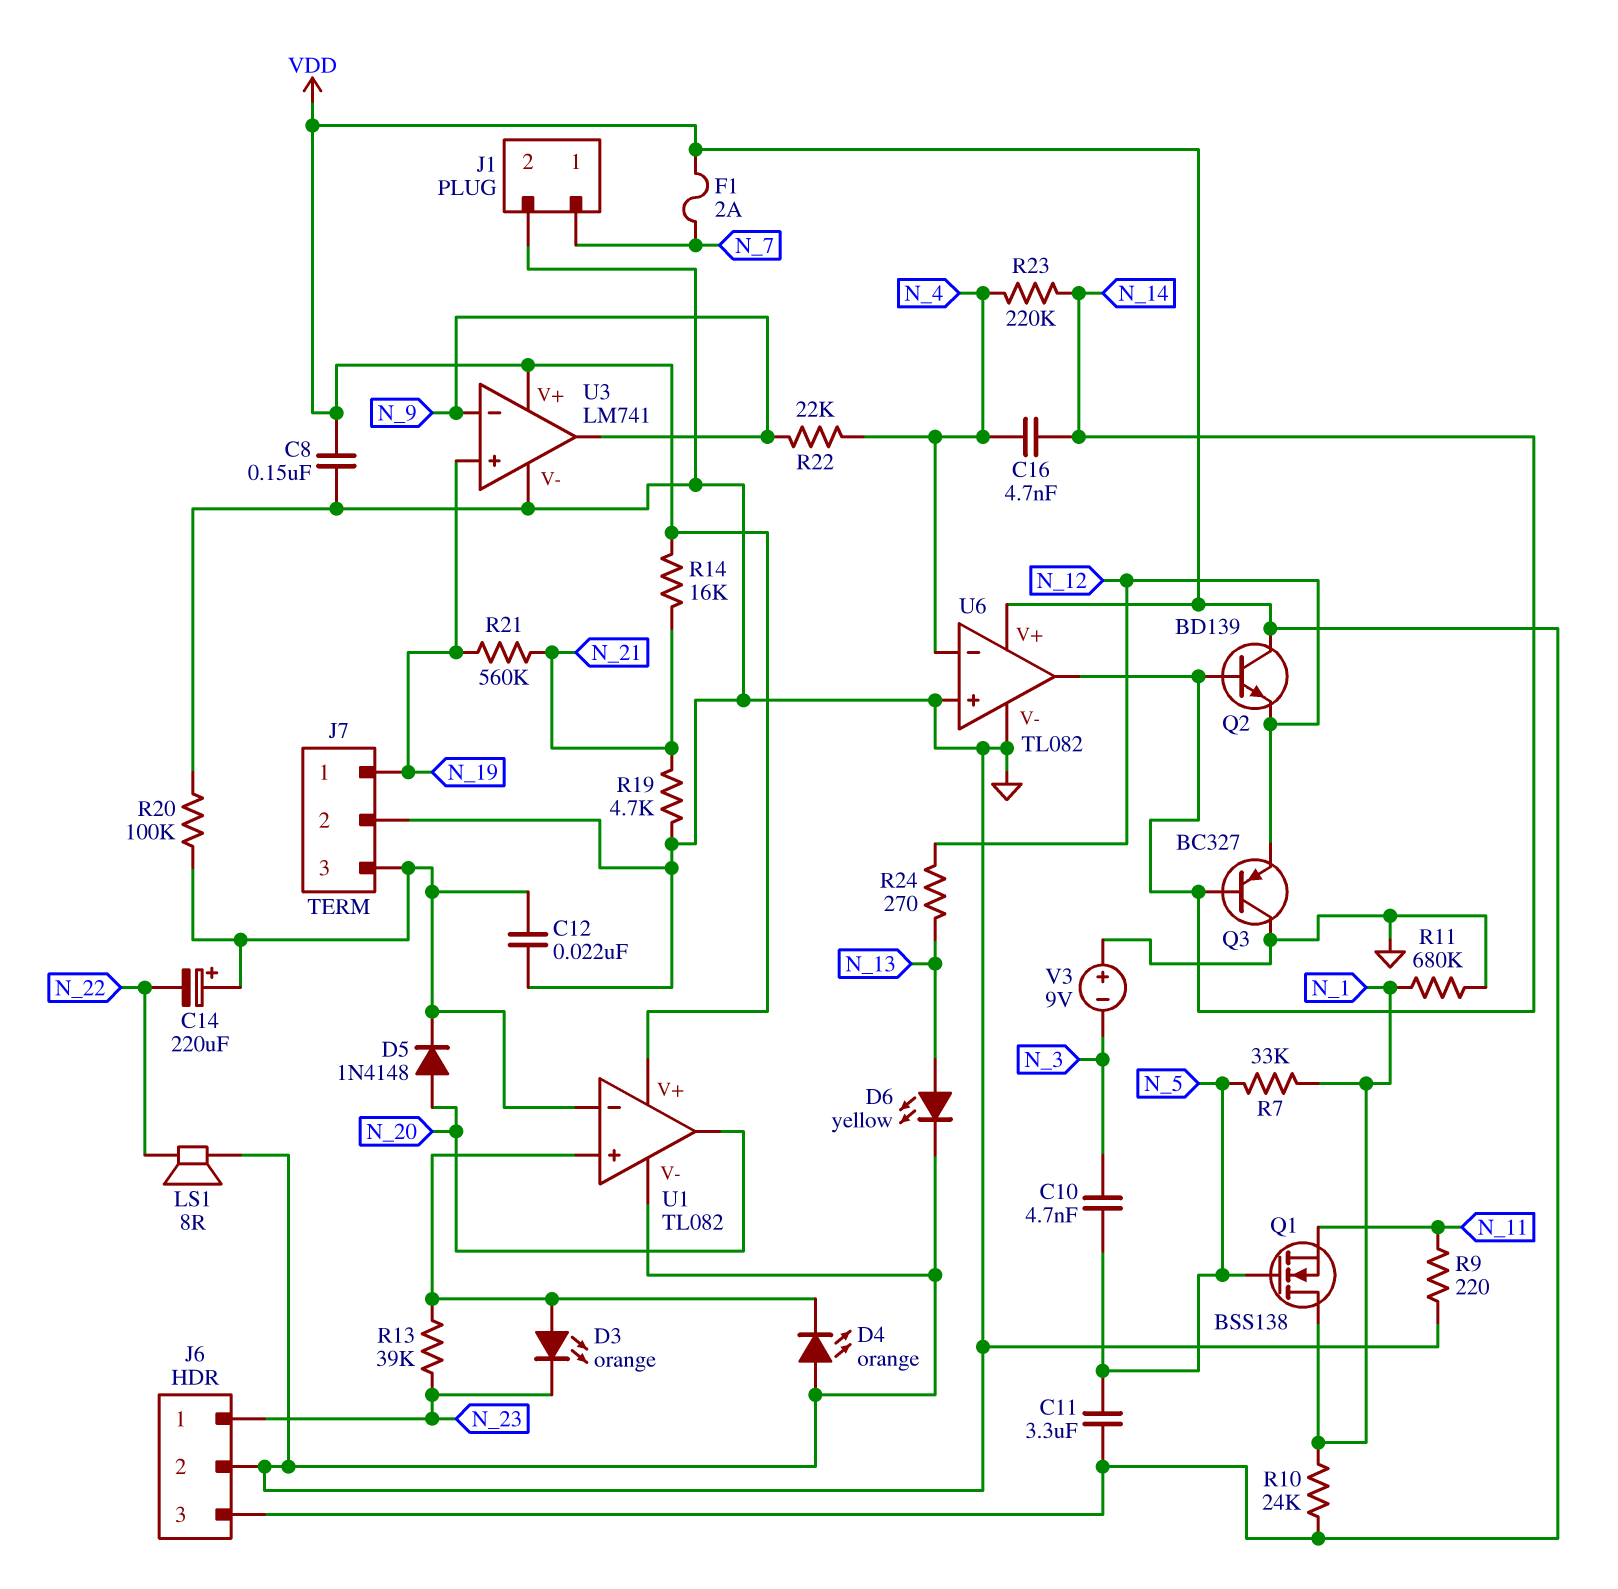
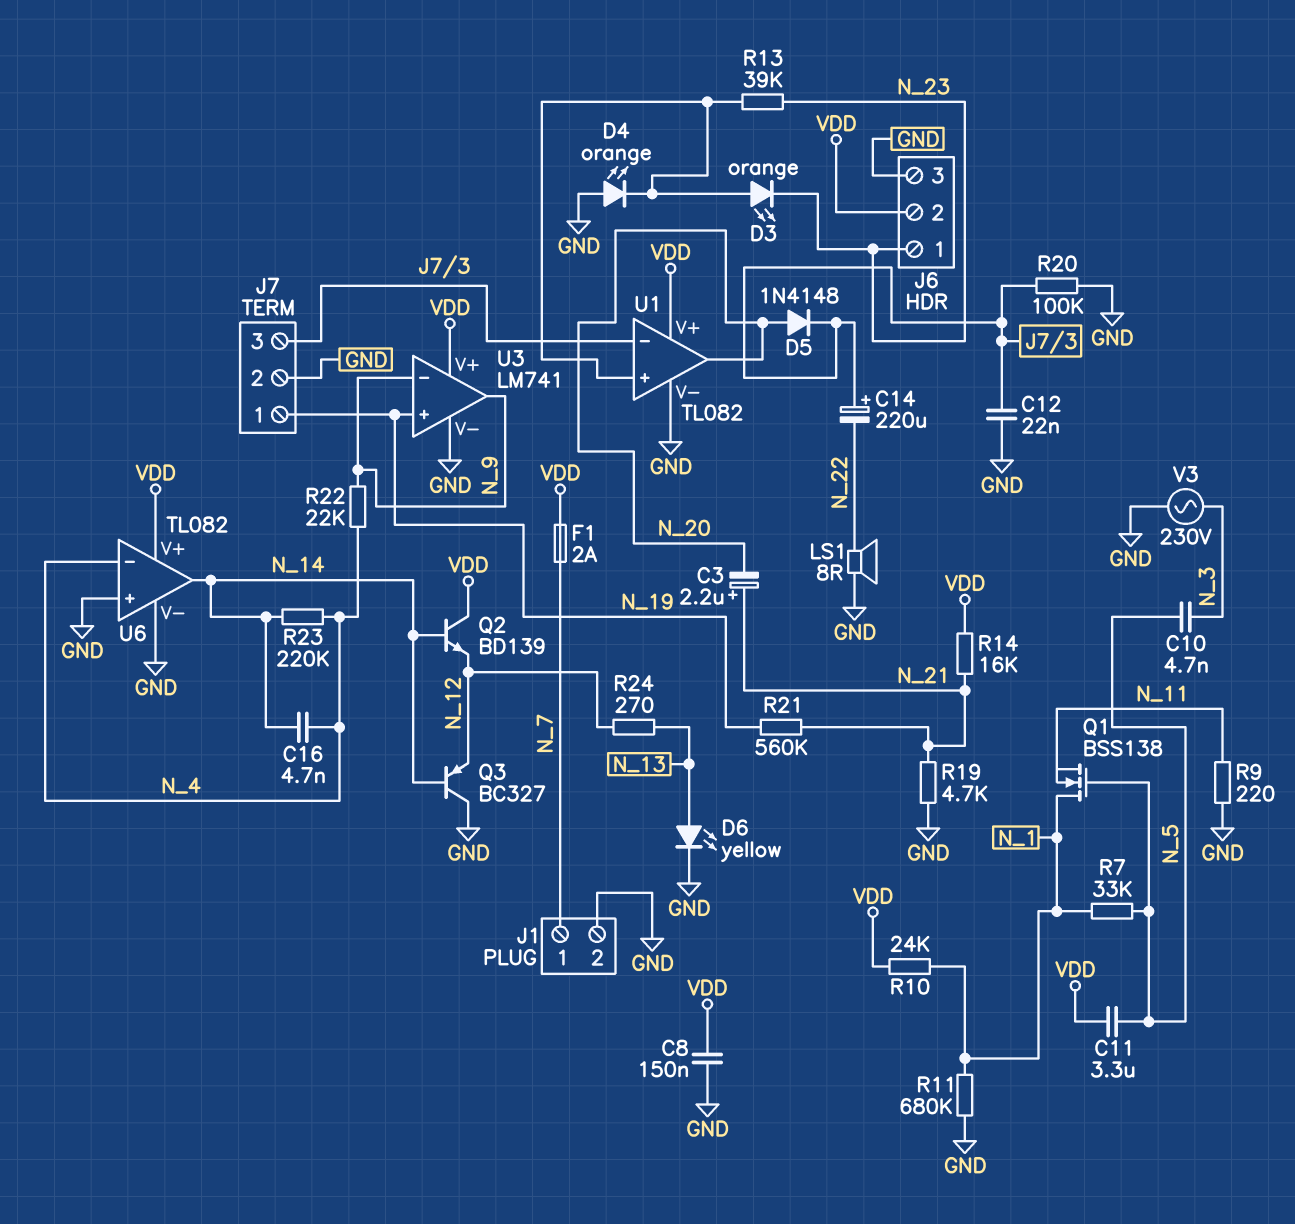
C3: none -> 2.2uF (plus N_21, minus N_20)
J6 pin 2: GND -> VDD
J6 pin 3: VDD -> GND
V3: 9V (plus GND, minus N_3) -> AC 230V (GND, N_3)

